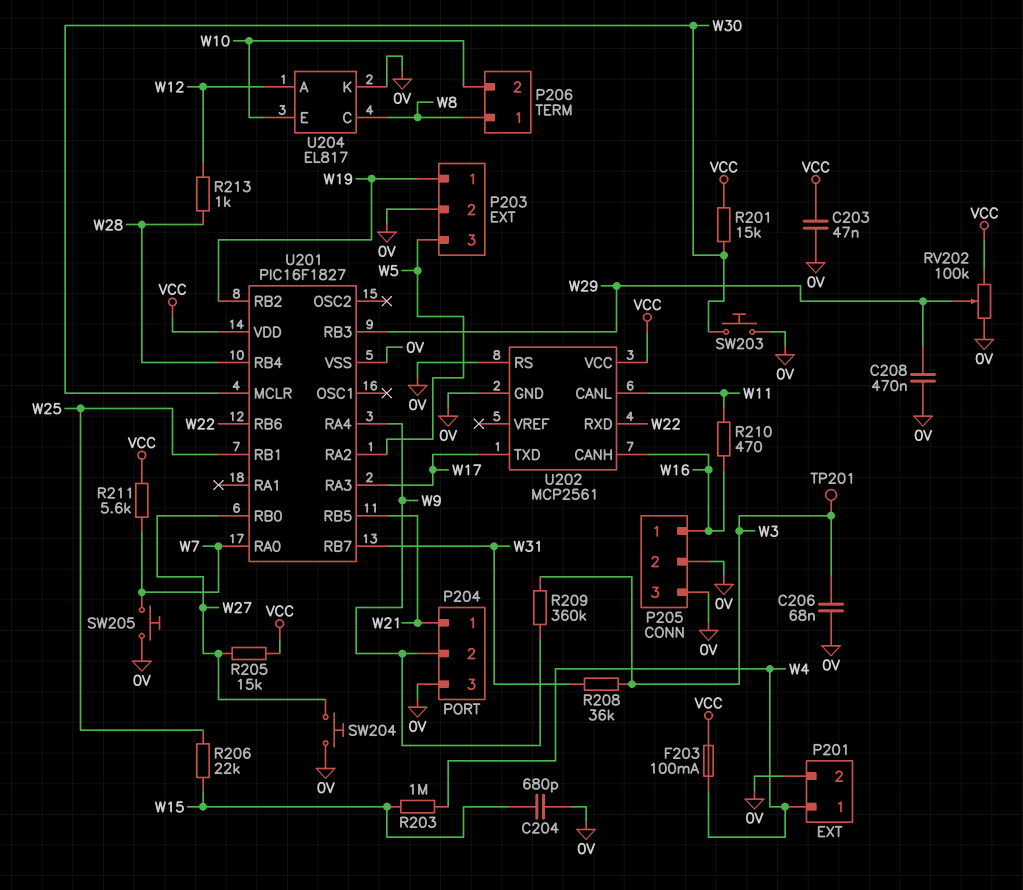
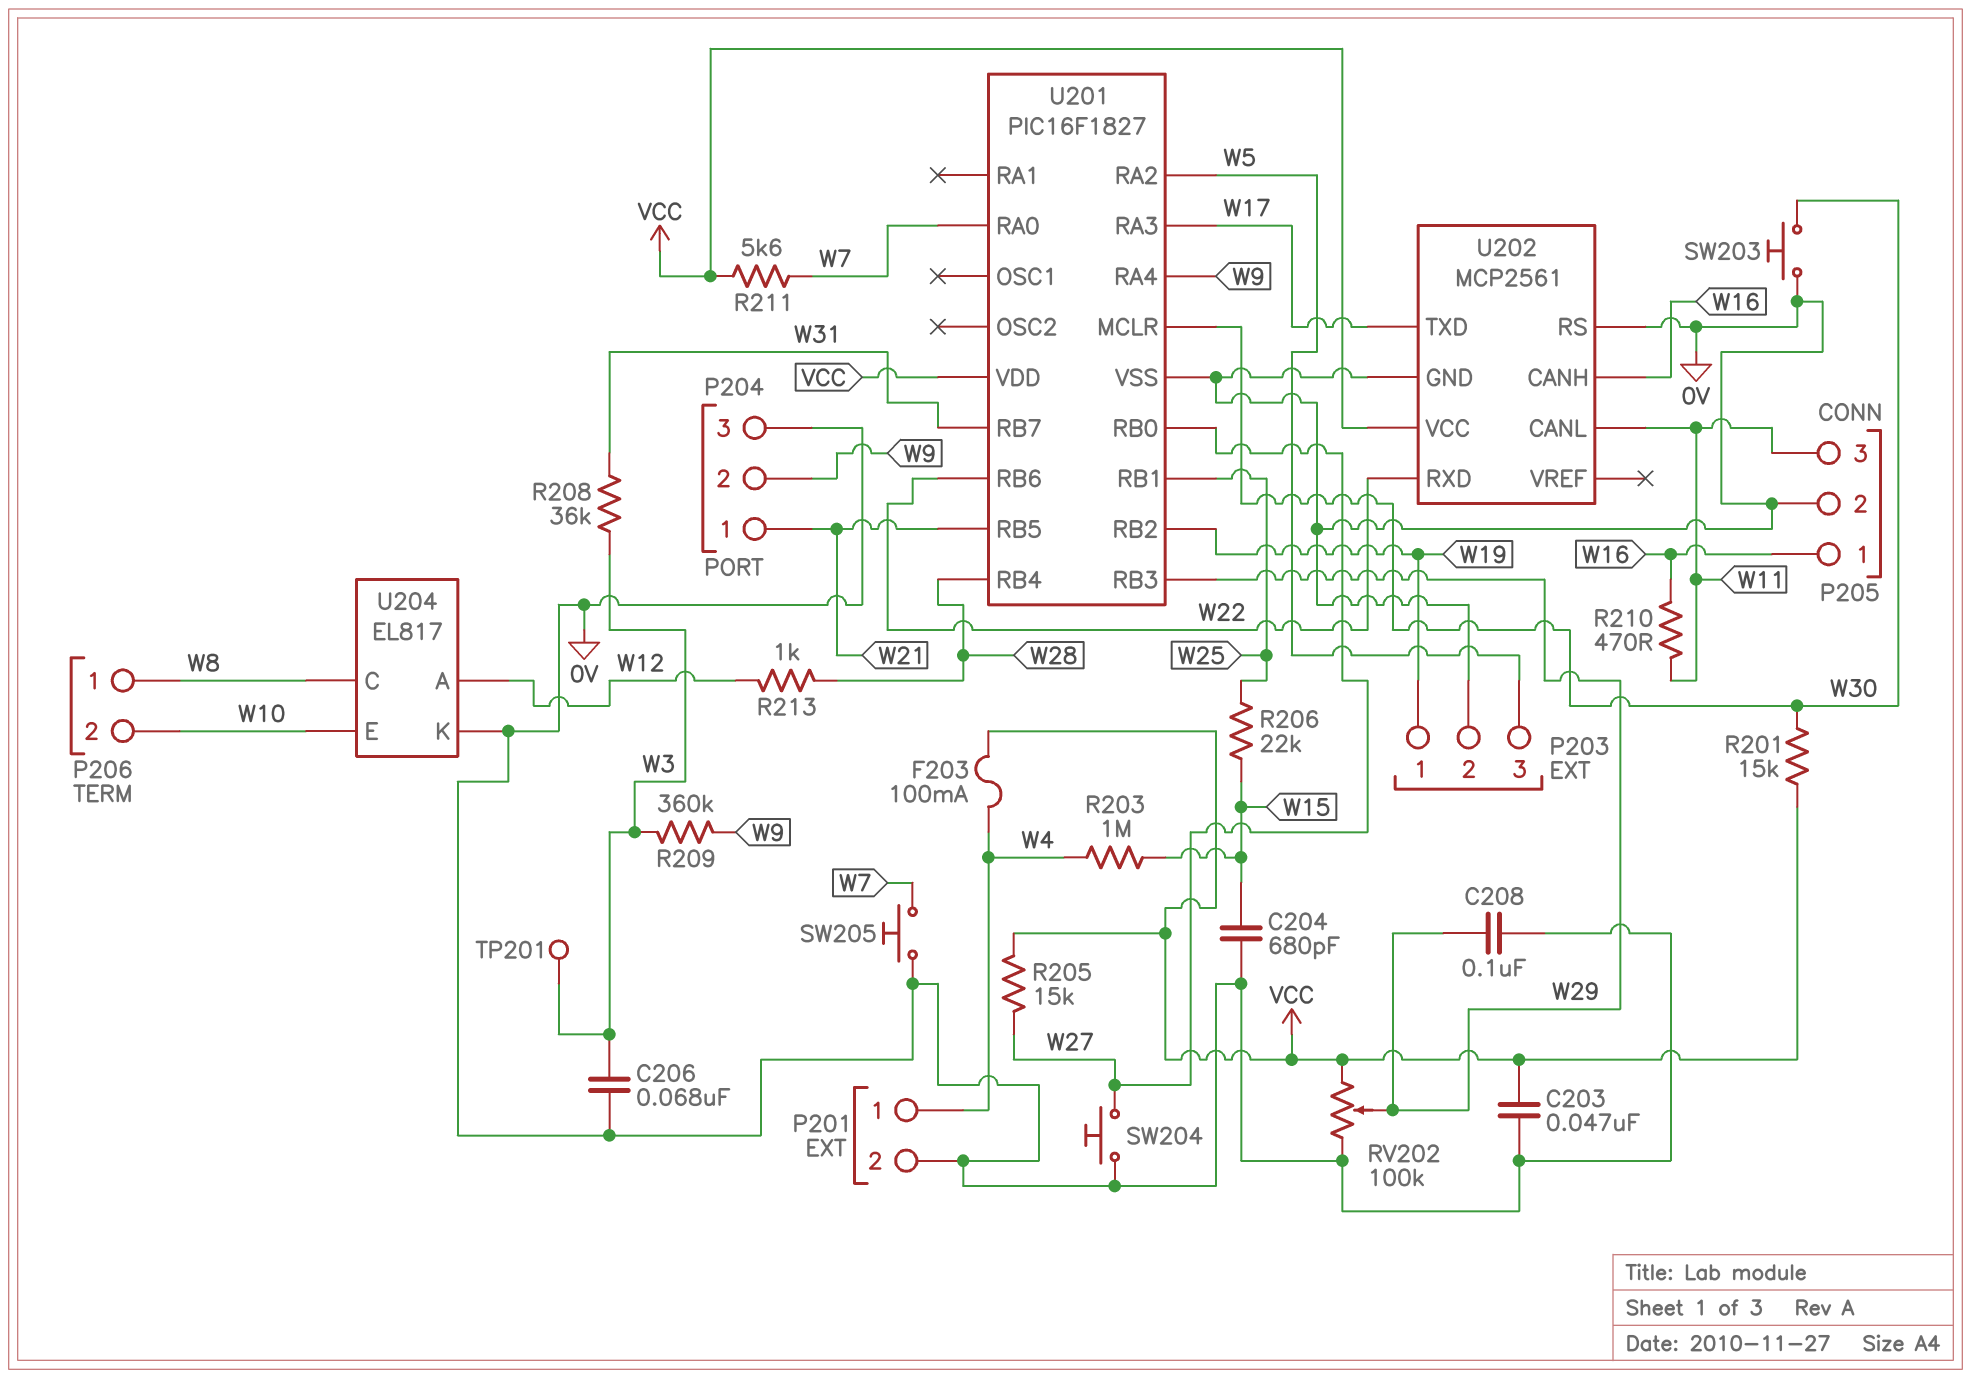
C208: 470nF (0V, W29) -> 100nF (0V, W29)
P205 pin 3: 0V -> W11

